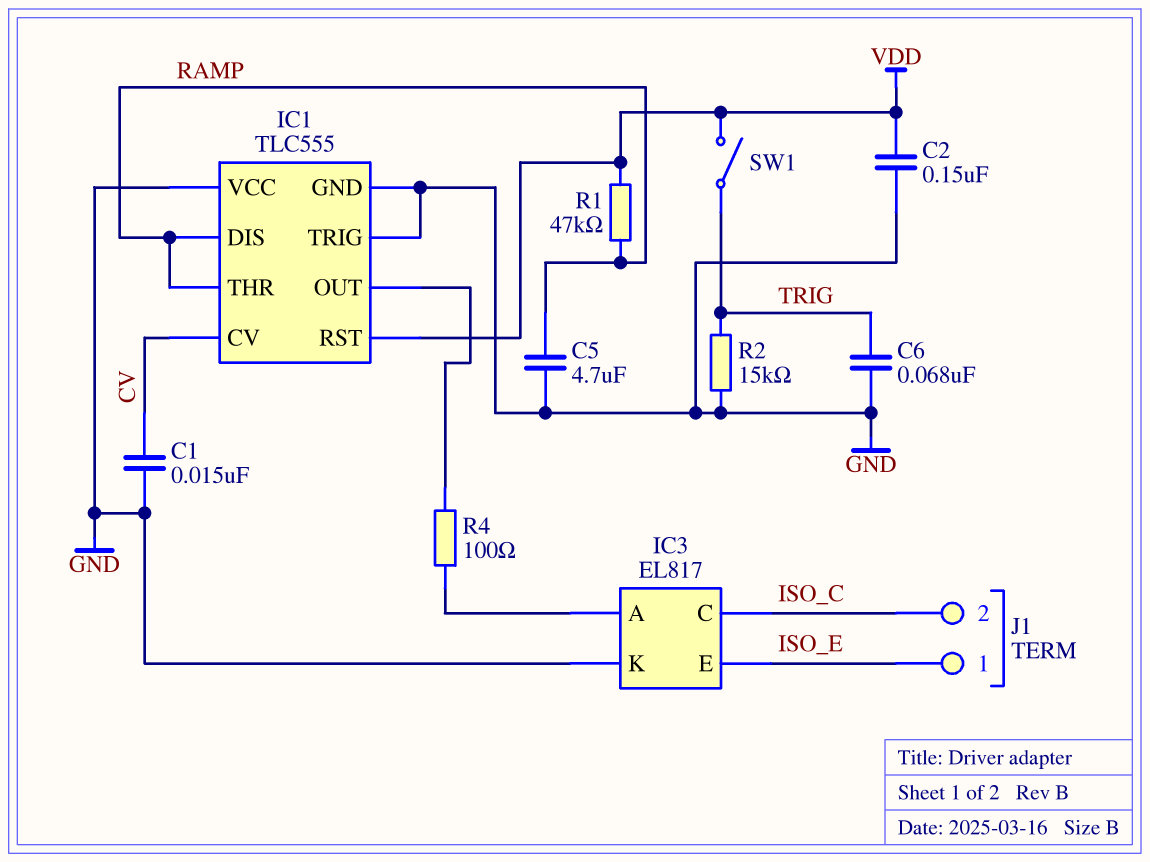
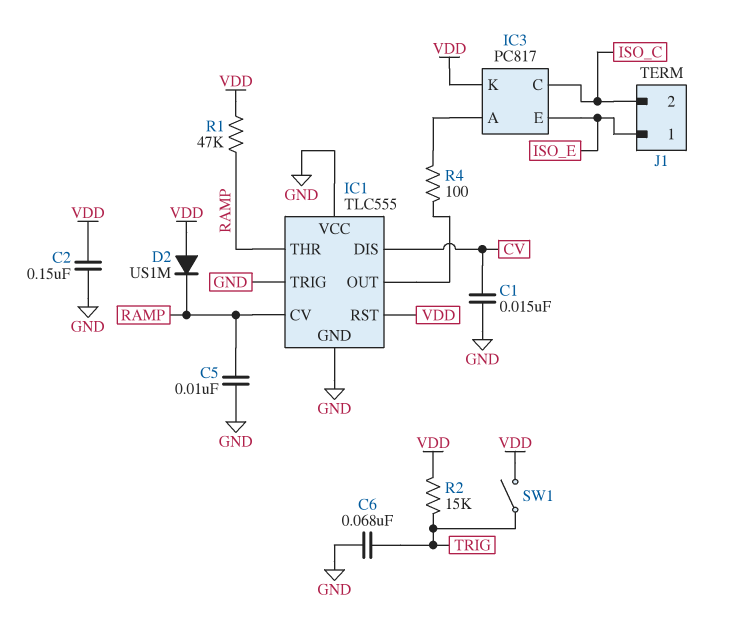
C5: 4.7uF (GND, RAMP) -> 10nF (GND, RAMP)
D2: none -> diode US1M (A VDD, K RAMP)
IC1 pin CV: CV -> RAMP
IC1 pin DIS: RAMP -> CV
IC3: EL817 -> PC817
IC3 pin K: GND -> VDD
R2: 15k (GND, TRIG) -> 15k (TRIG, VDD)

